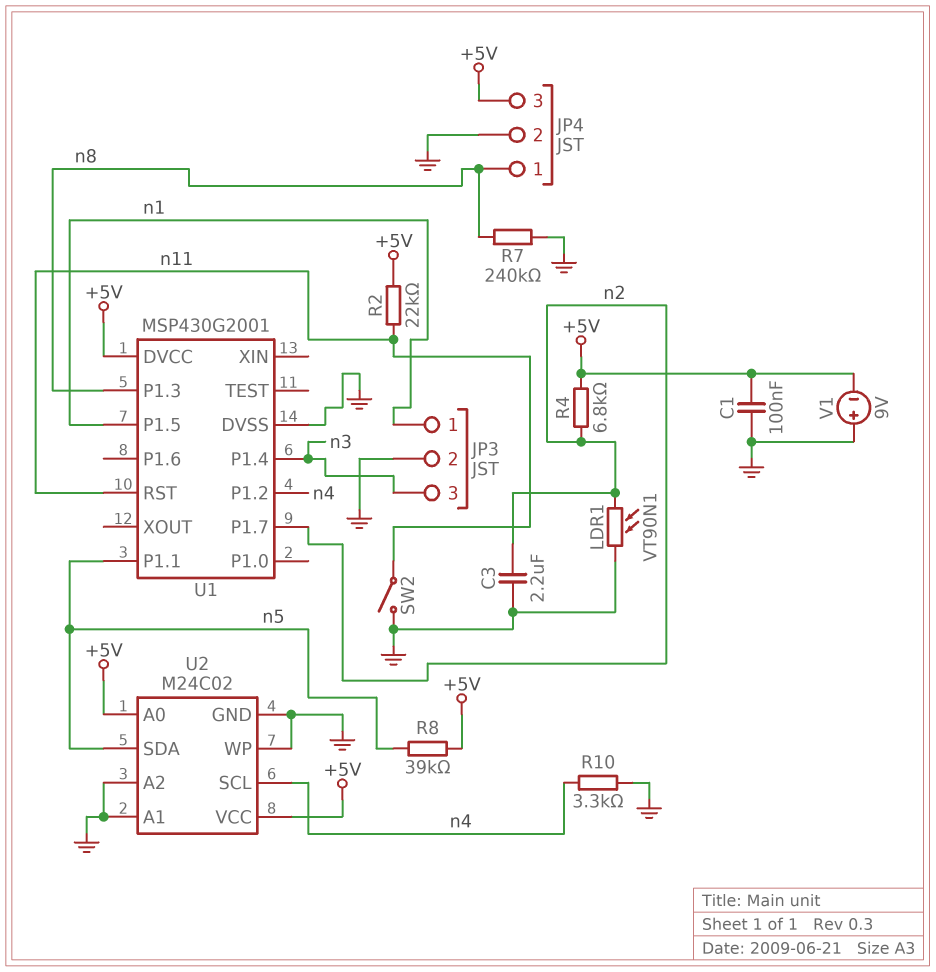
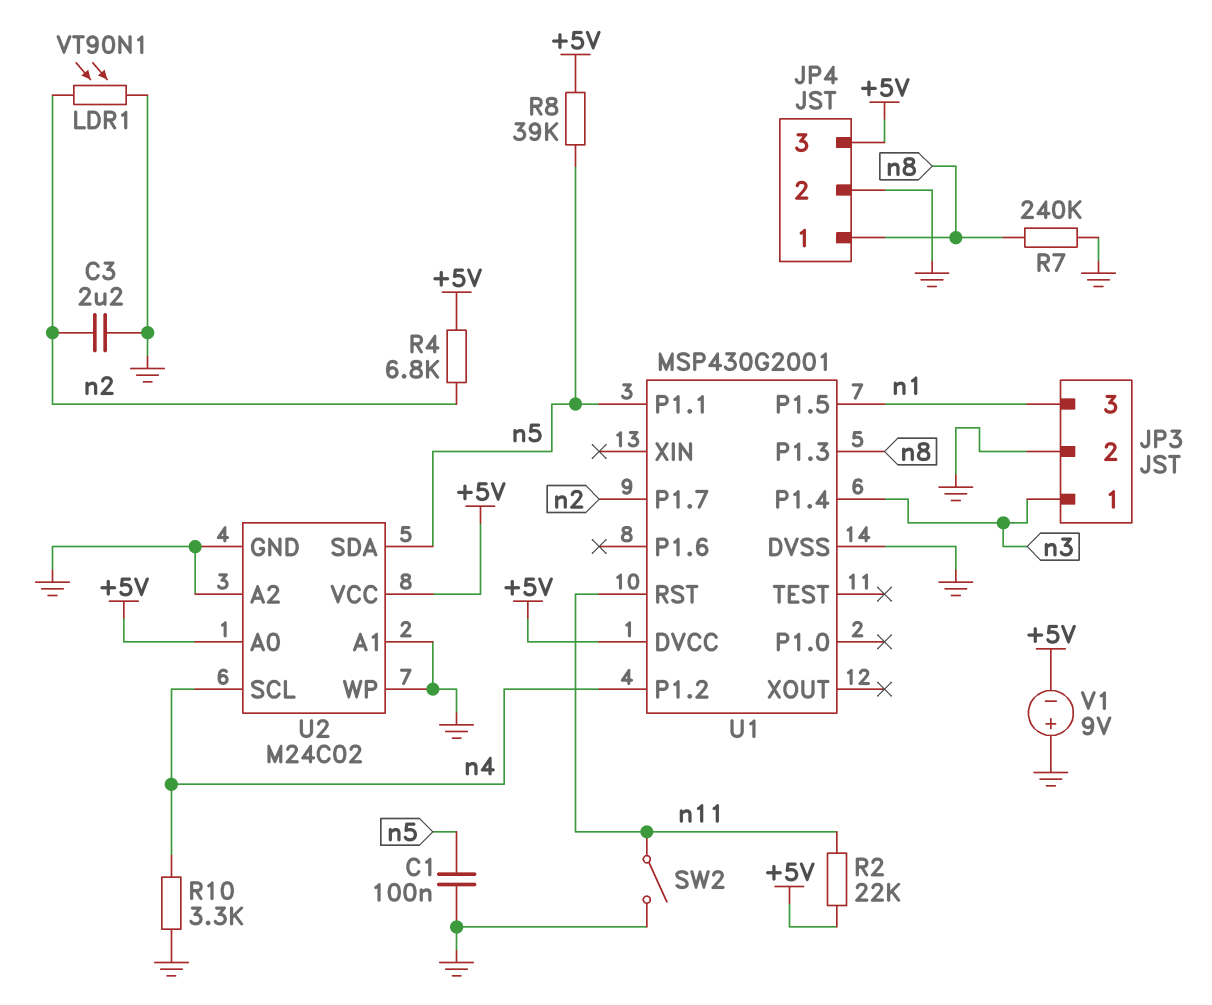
C1: 100nF (+5V, GND) -> 100nF (GND, n5)
JP3 pin 1: n1 -> n3
JP3 pin 3: n3 -> n1

